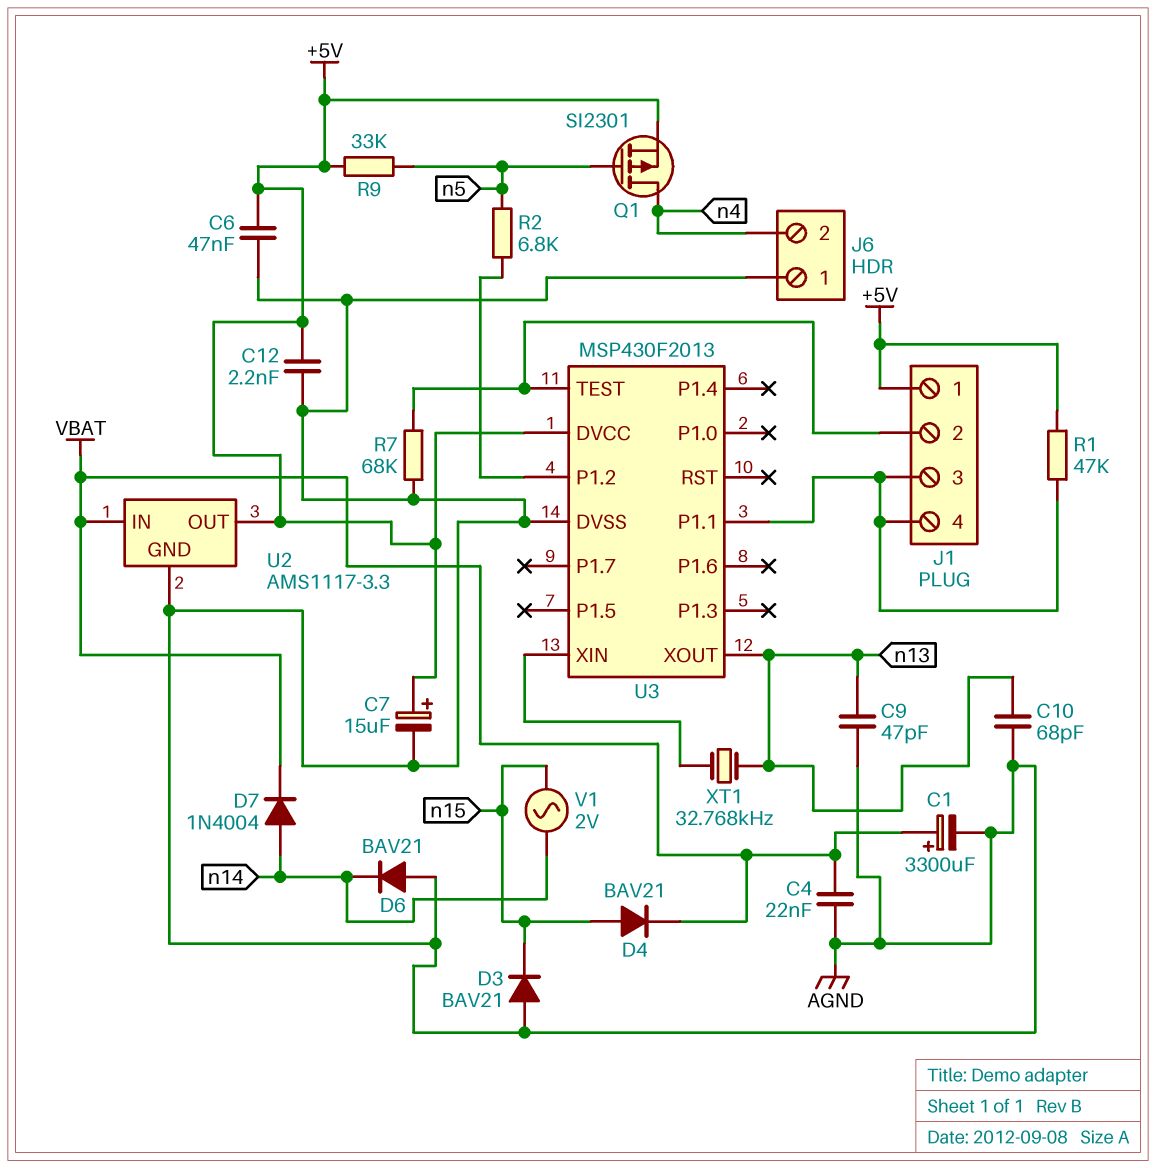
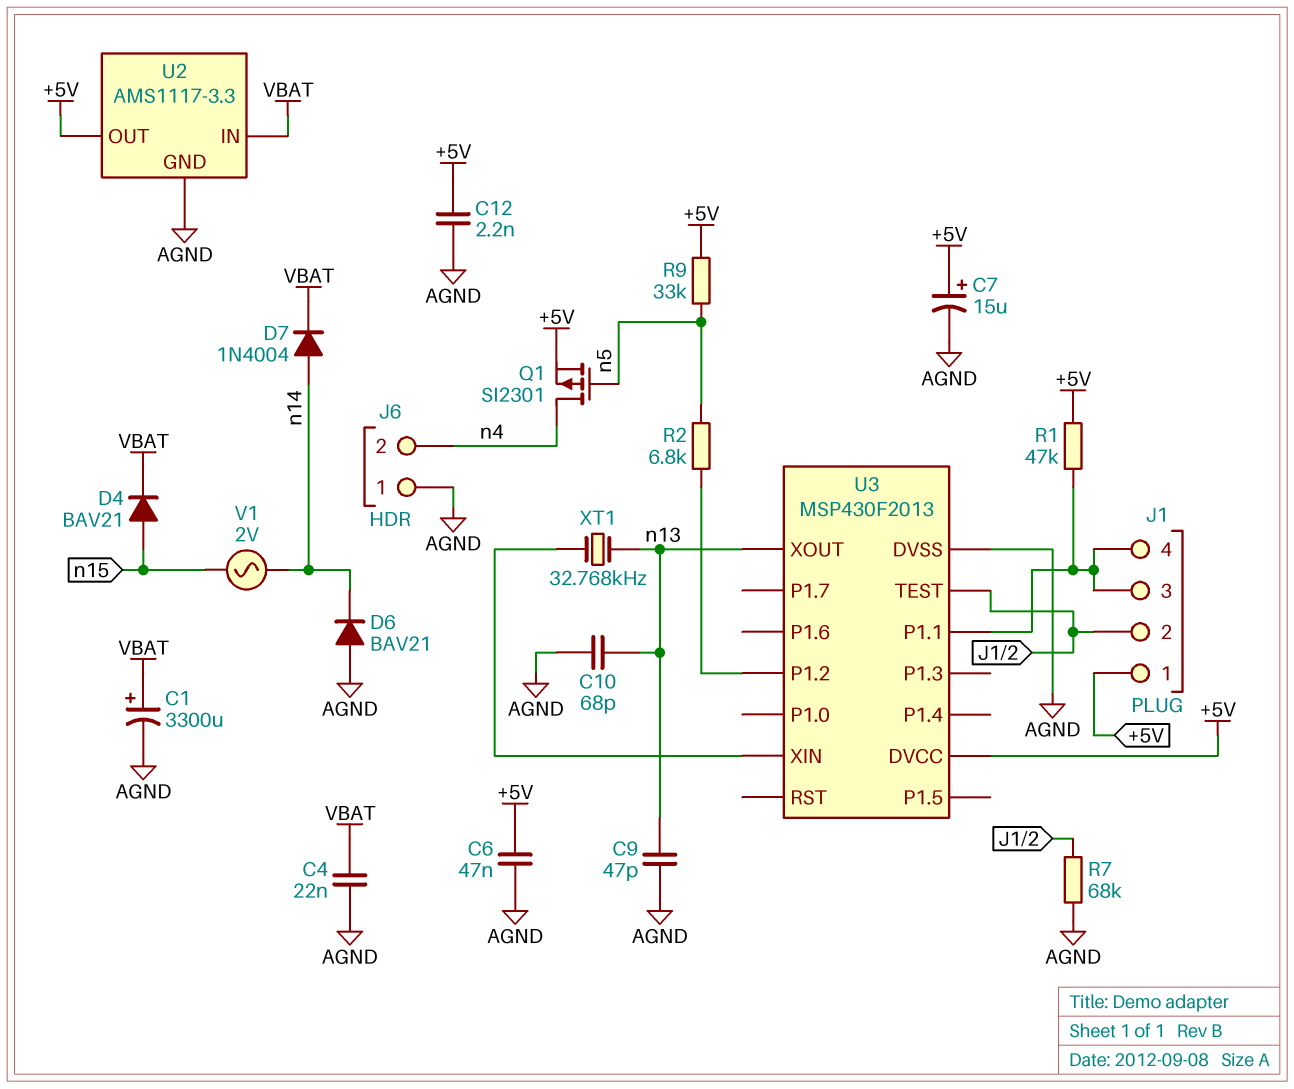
D3: diode BAV21 (A AGND, K n15) -> none

